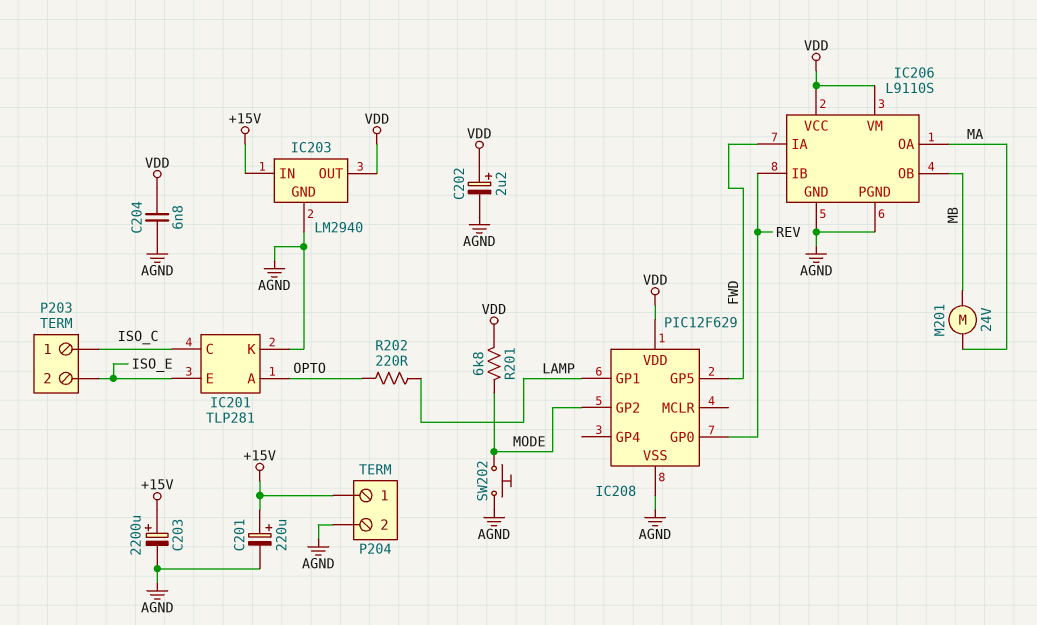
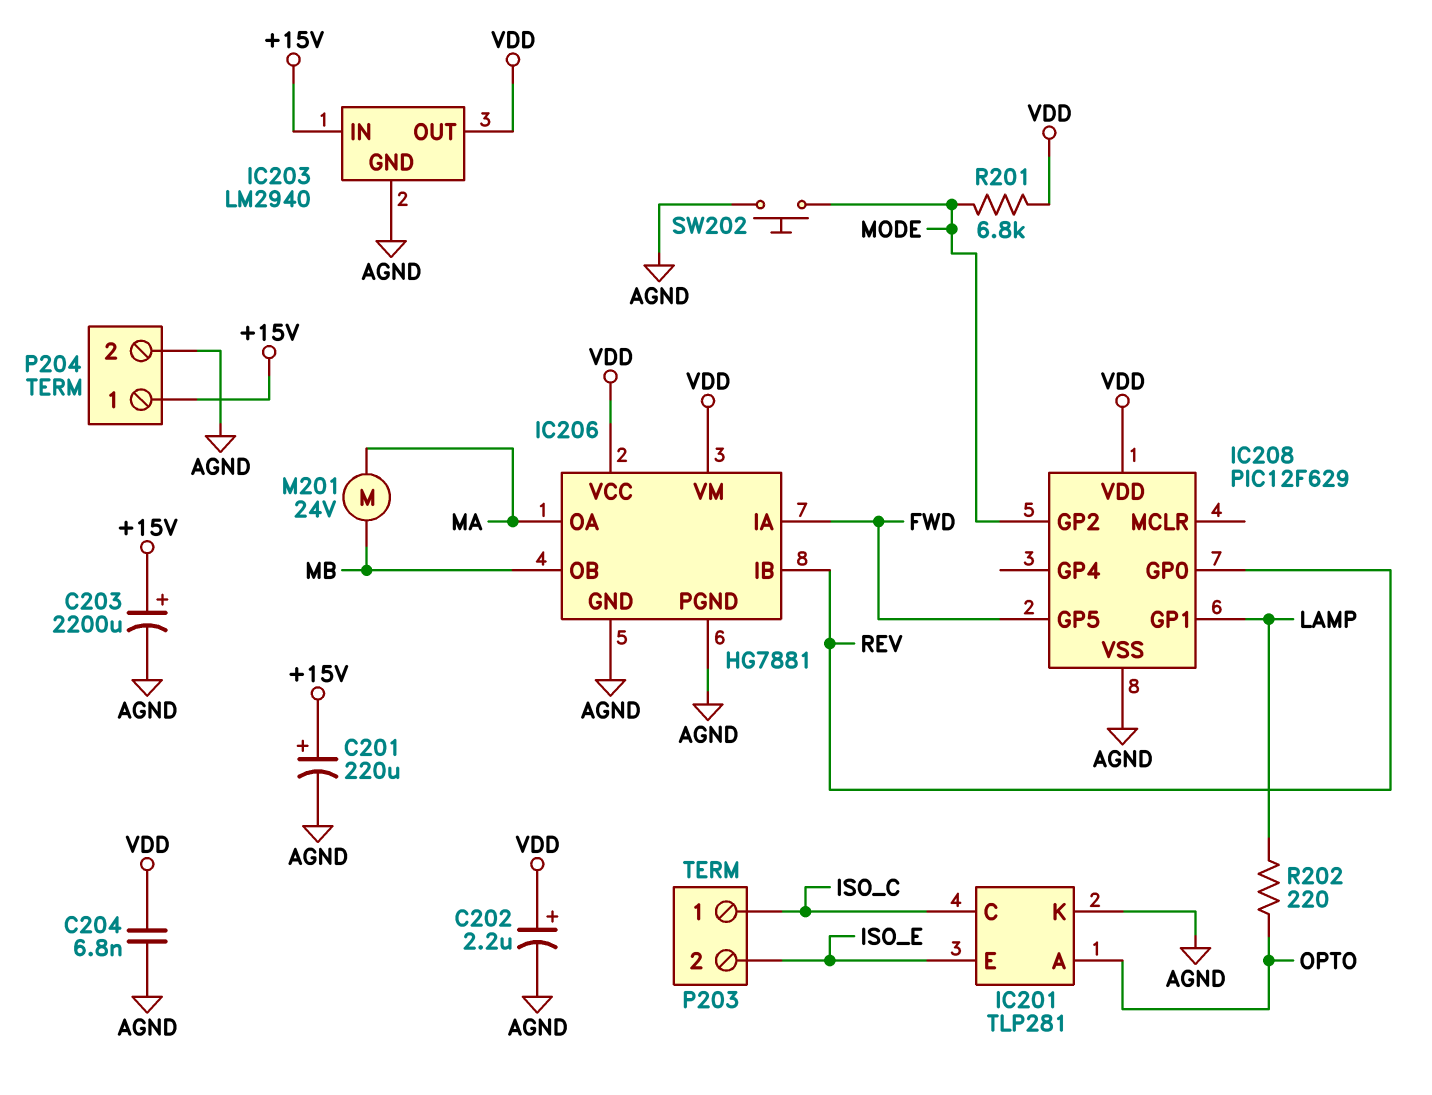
IC206: L9110S -> HG7881

